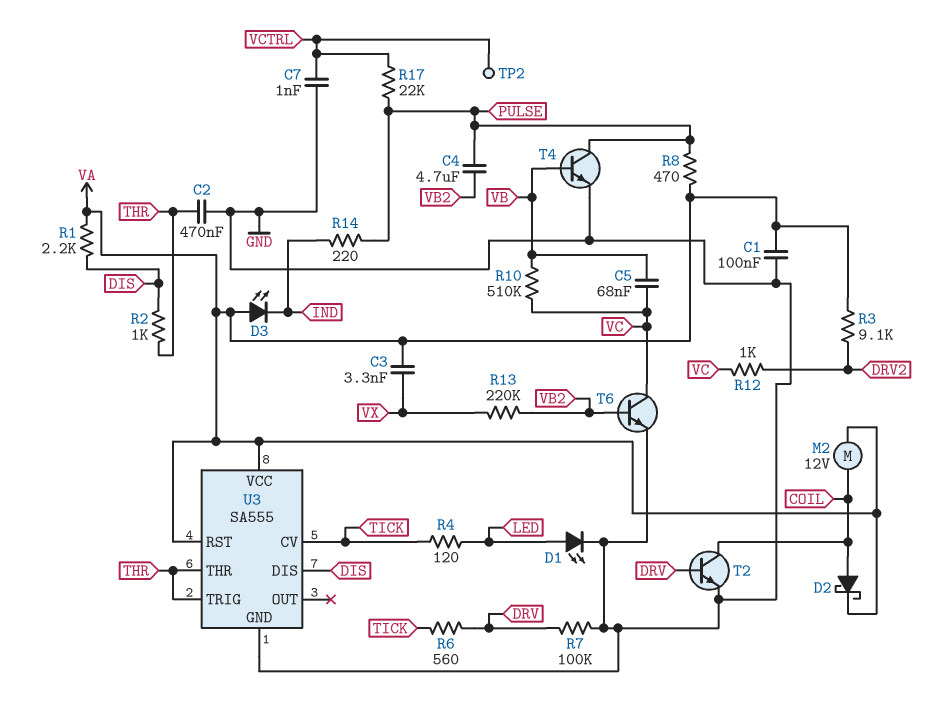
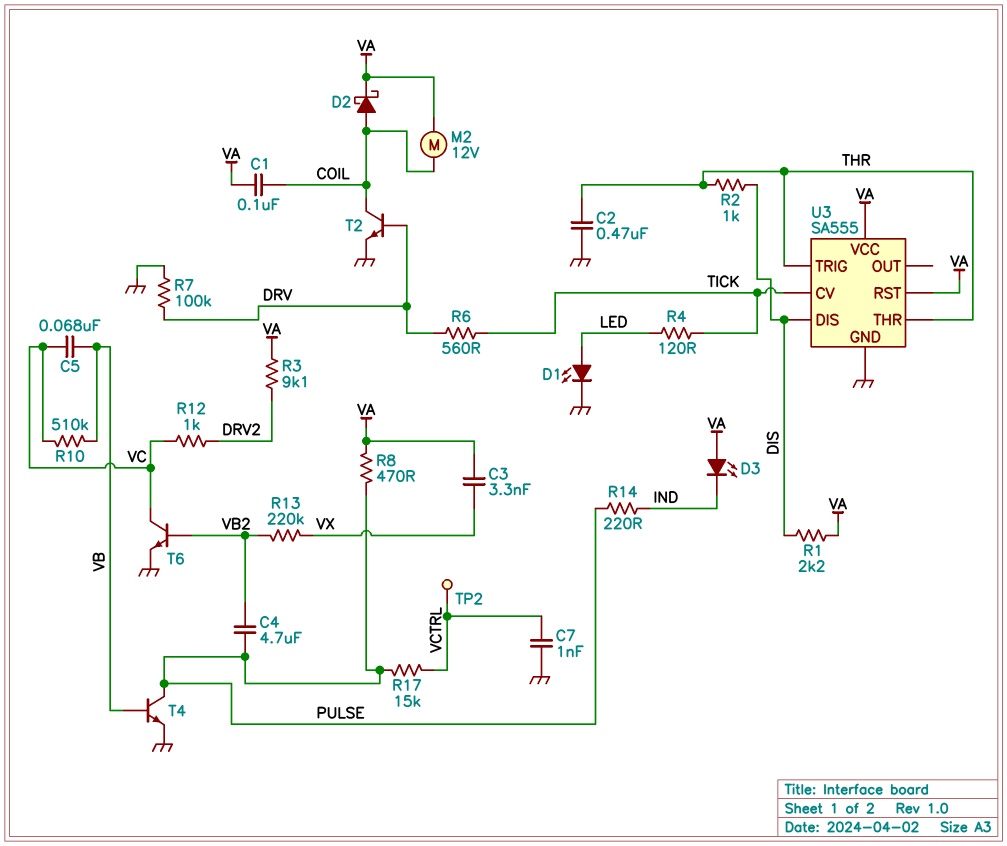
C1: 100nF (GND, VA) -> 100nF (COIL, VA)
R17: 22k (PULSE, VCTRL) -> 15k (PULSE, VCTRL)

